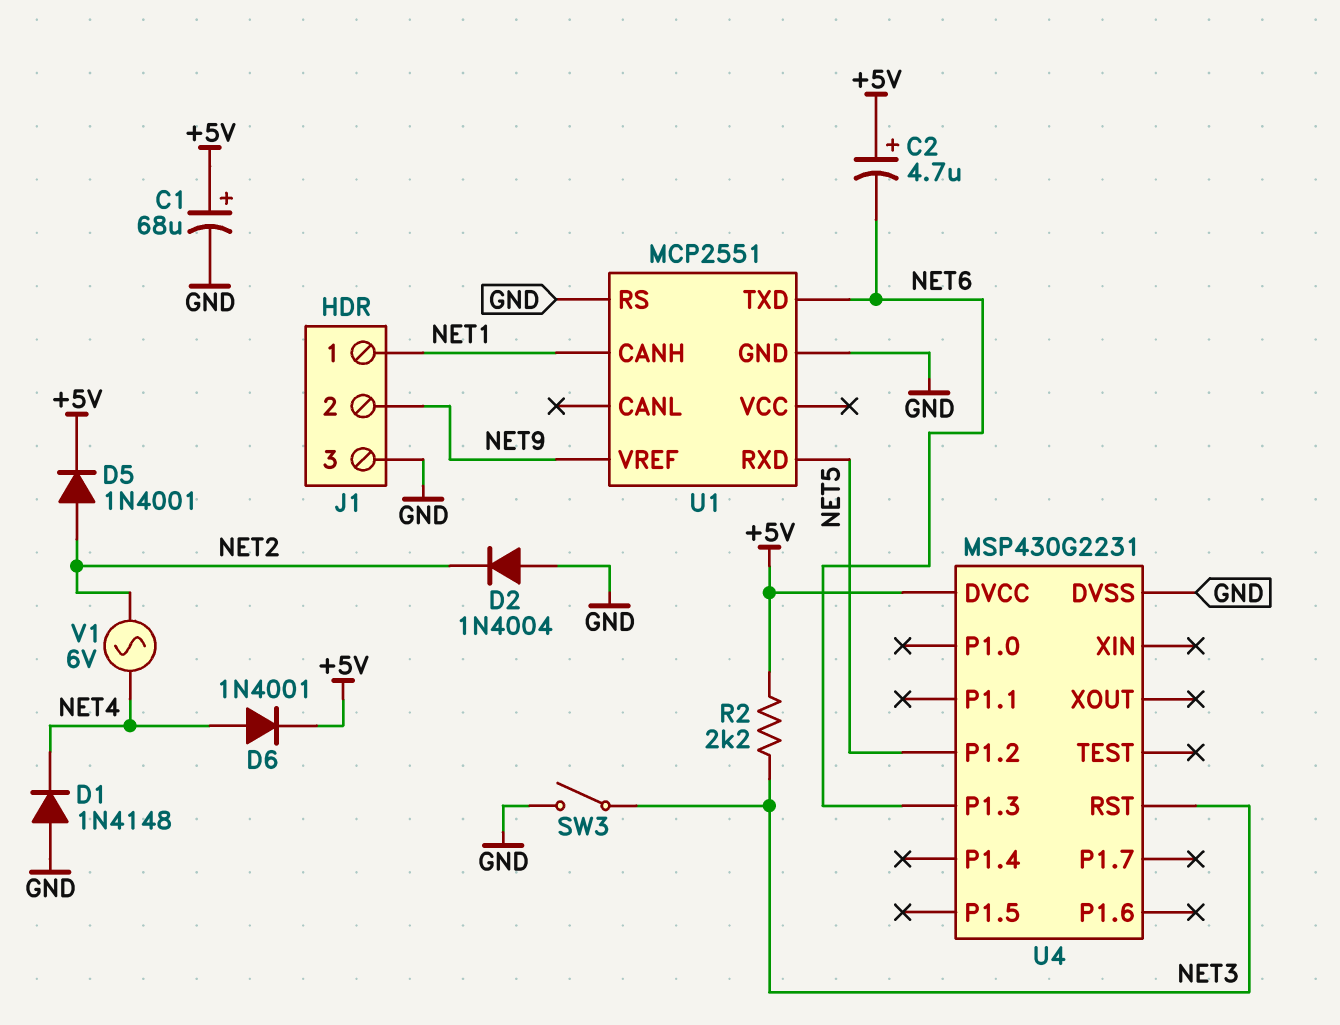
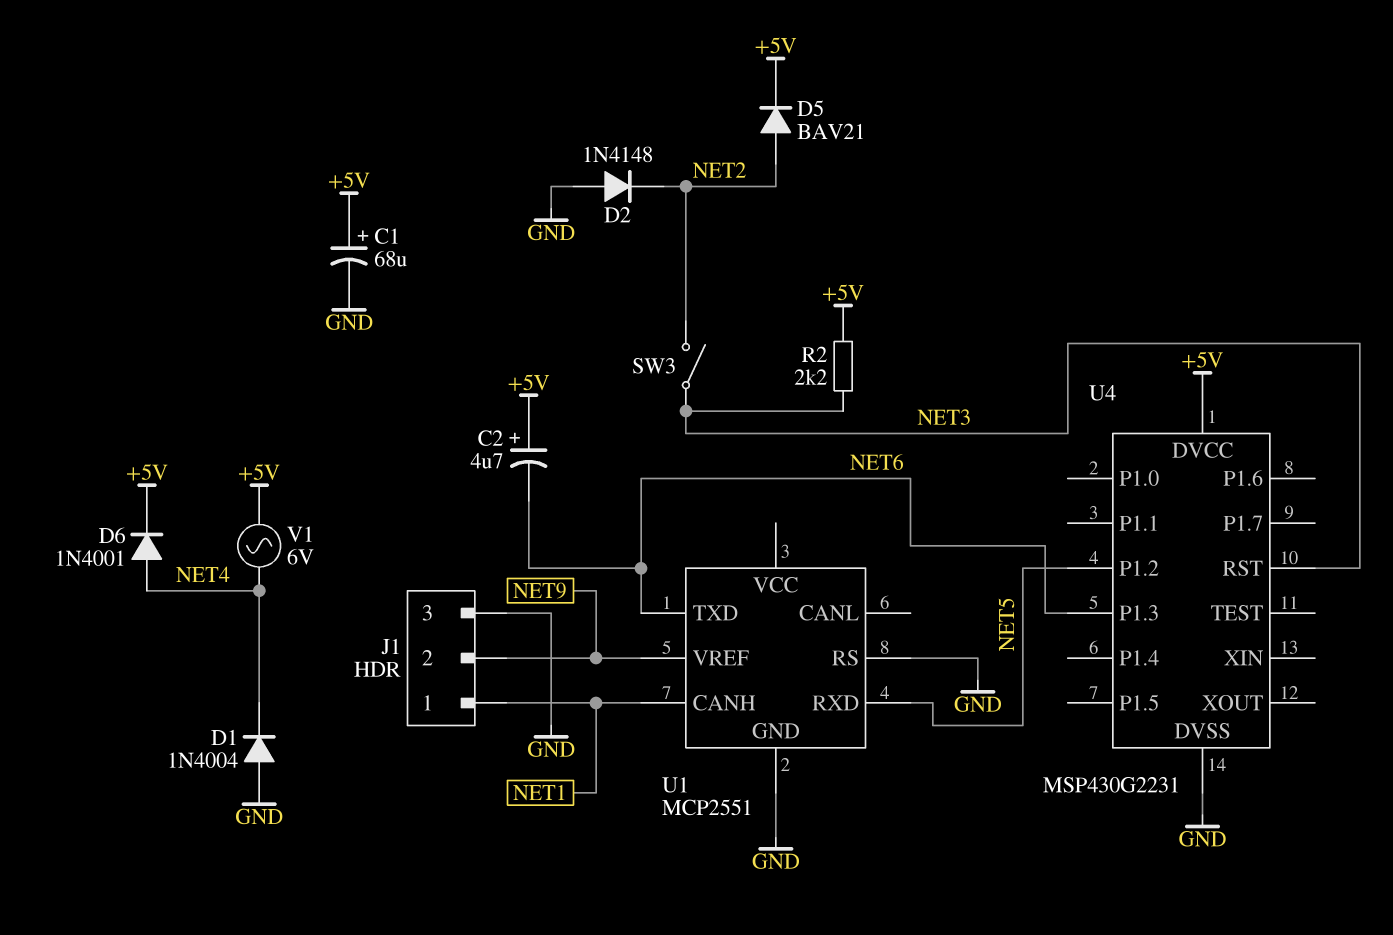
D1: diode 1N4148 (A GND, K NET4) -> diode 1N4004 (A GND, K NET4)
D2: diode 1N4004 (A GND, K NET2) -> diode 1N4148 (A GND, K NET2)
D5: diode 1N4001 (A NET2, K +5V) -> diode BAV21 (A NET2, K +5V)
SW3: switch (GND, NET3) -> switch (NET2, NET3)
V1: AC 6V (NET2, NET4) -> AC 6V (+5V, NET4)

